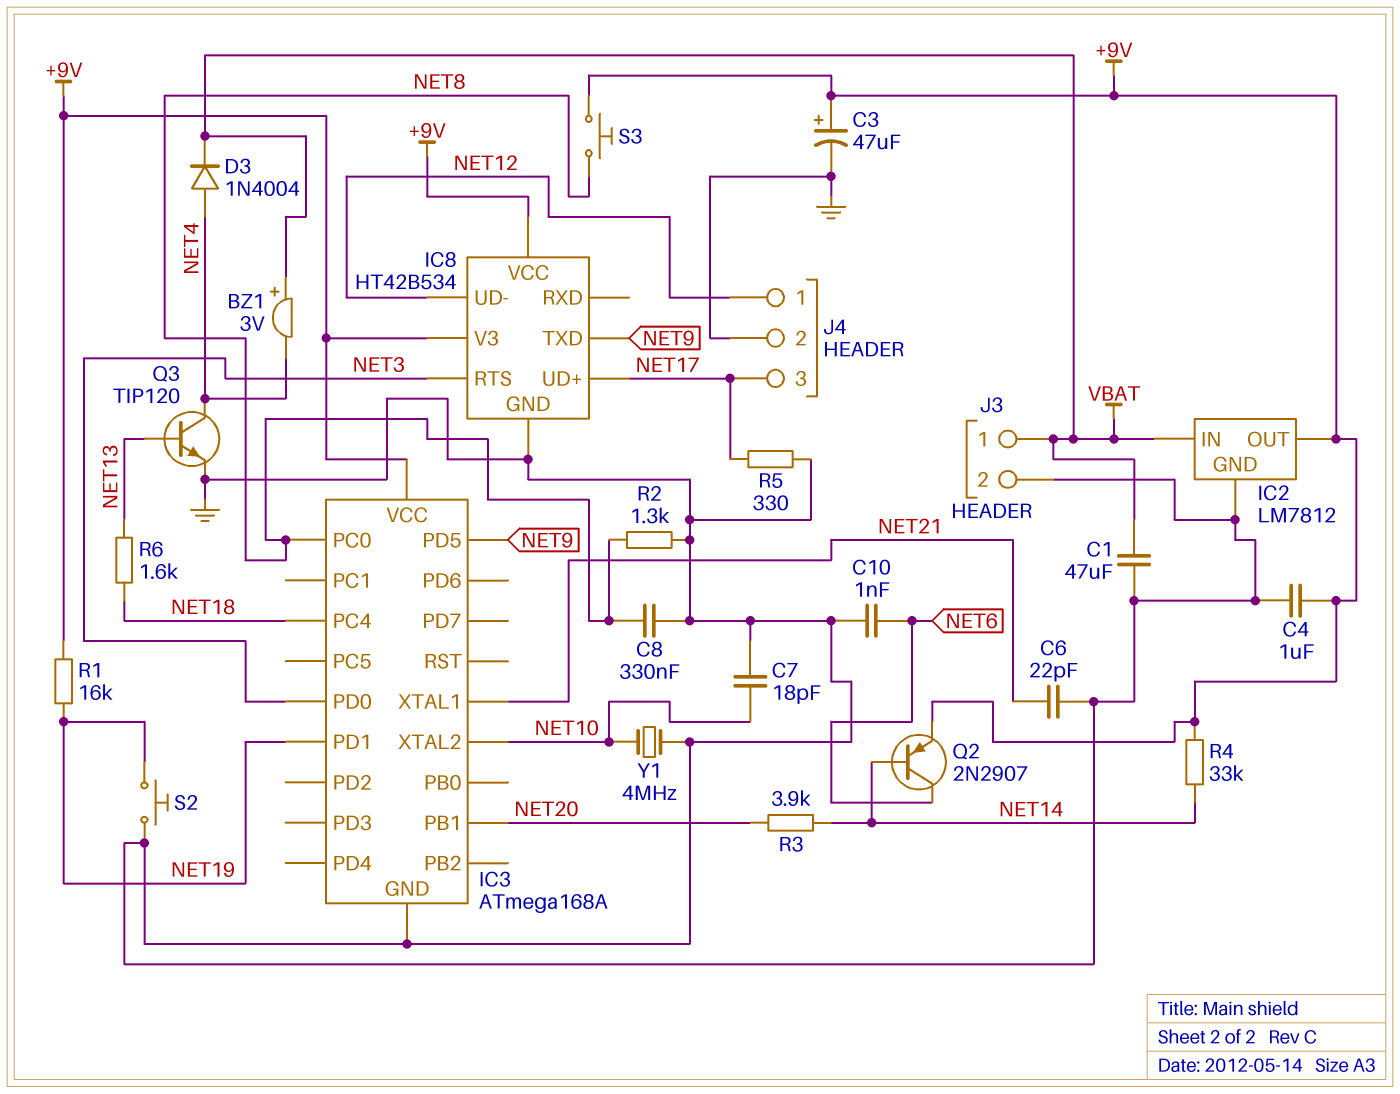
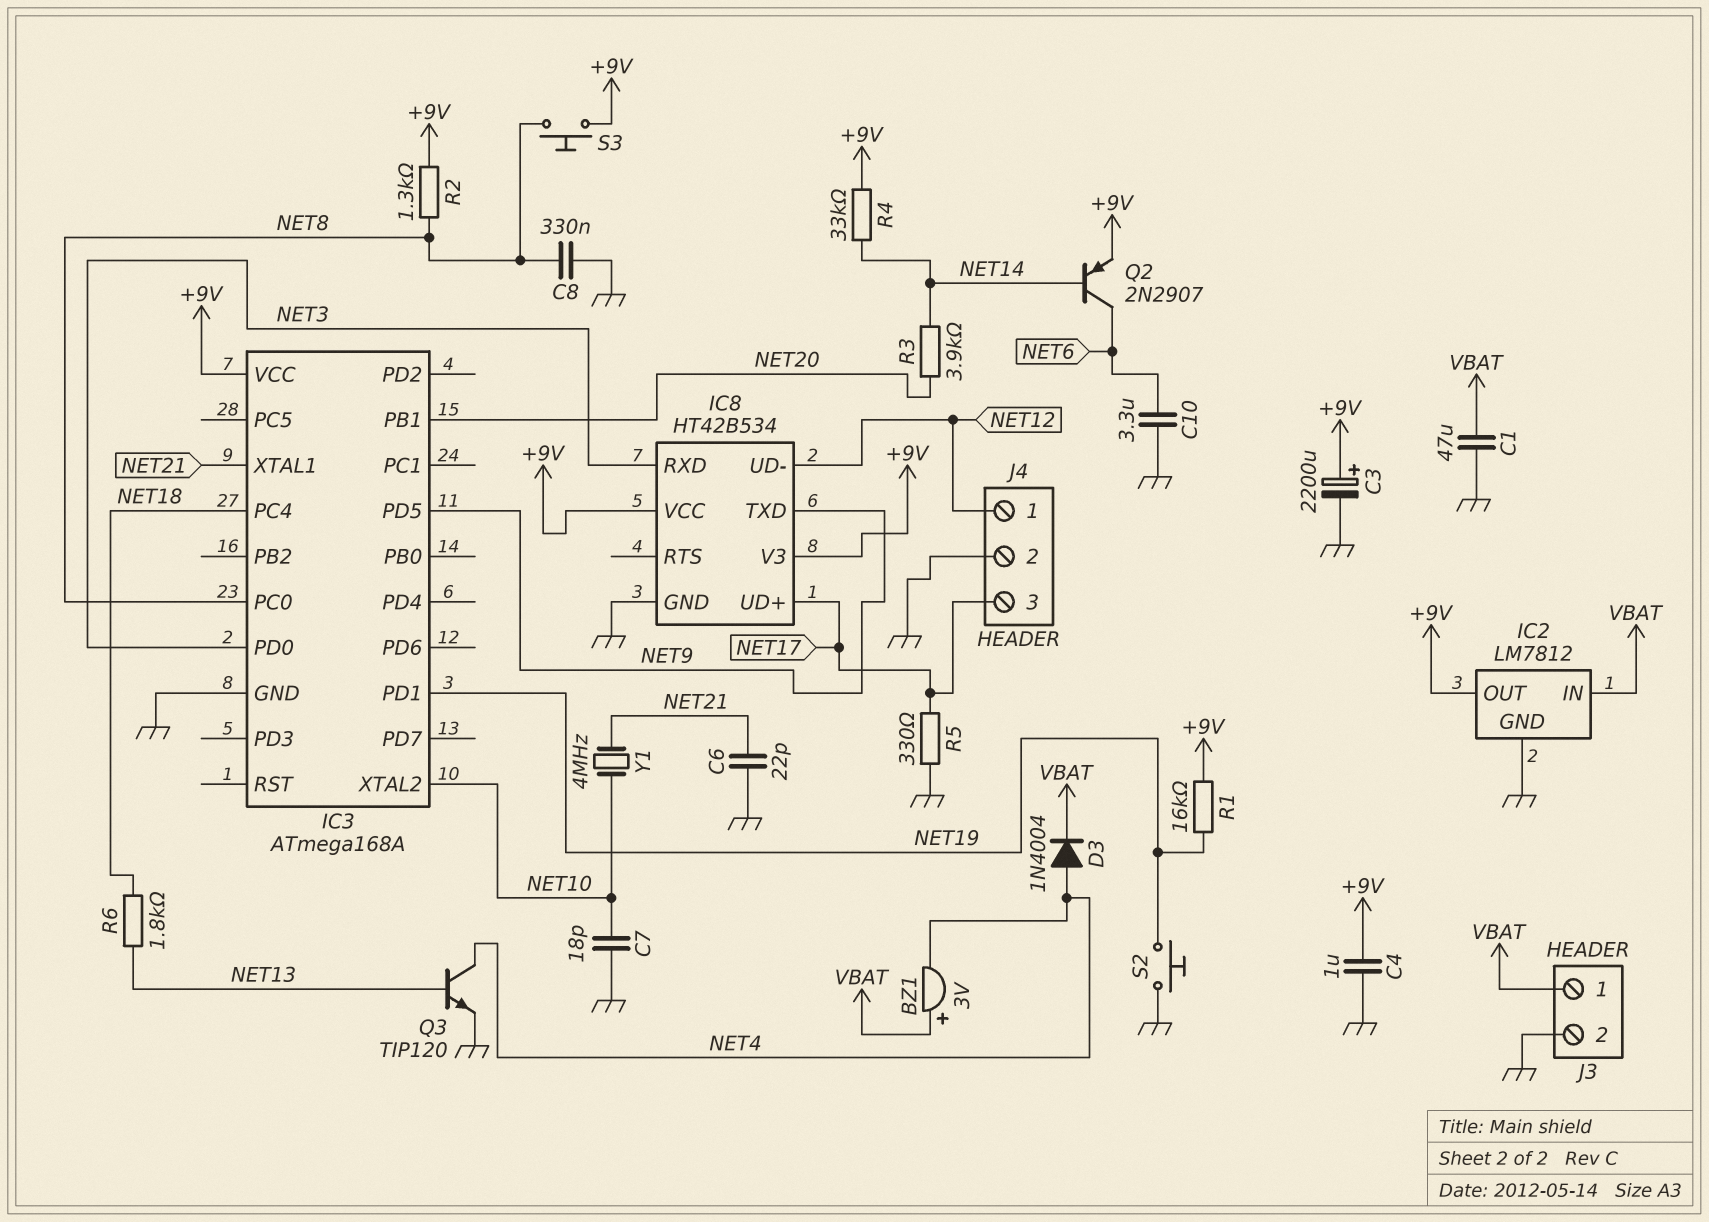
C3: 47uF (plus +9V, minus GND) -> 2200uF (plus +9V, minus GND)
C10: 1nF (GND, NET6) -> 3.3uF (GND, NET6)
IC8 pin RTS: NET3 -> none
IC8 pin RXD: none -> NET3
R2: 1.3k (GND, NET8) -> 1.3k (+9V, NET8)
R6: 1.6k (NET13, NET18) -> 1.8k (NET13, NET18)
Y1: 4MHz (GND, NET10) -> 4MHz (NET10, NET21)

